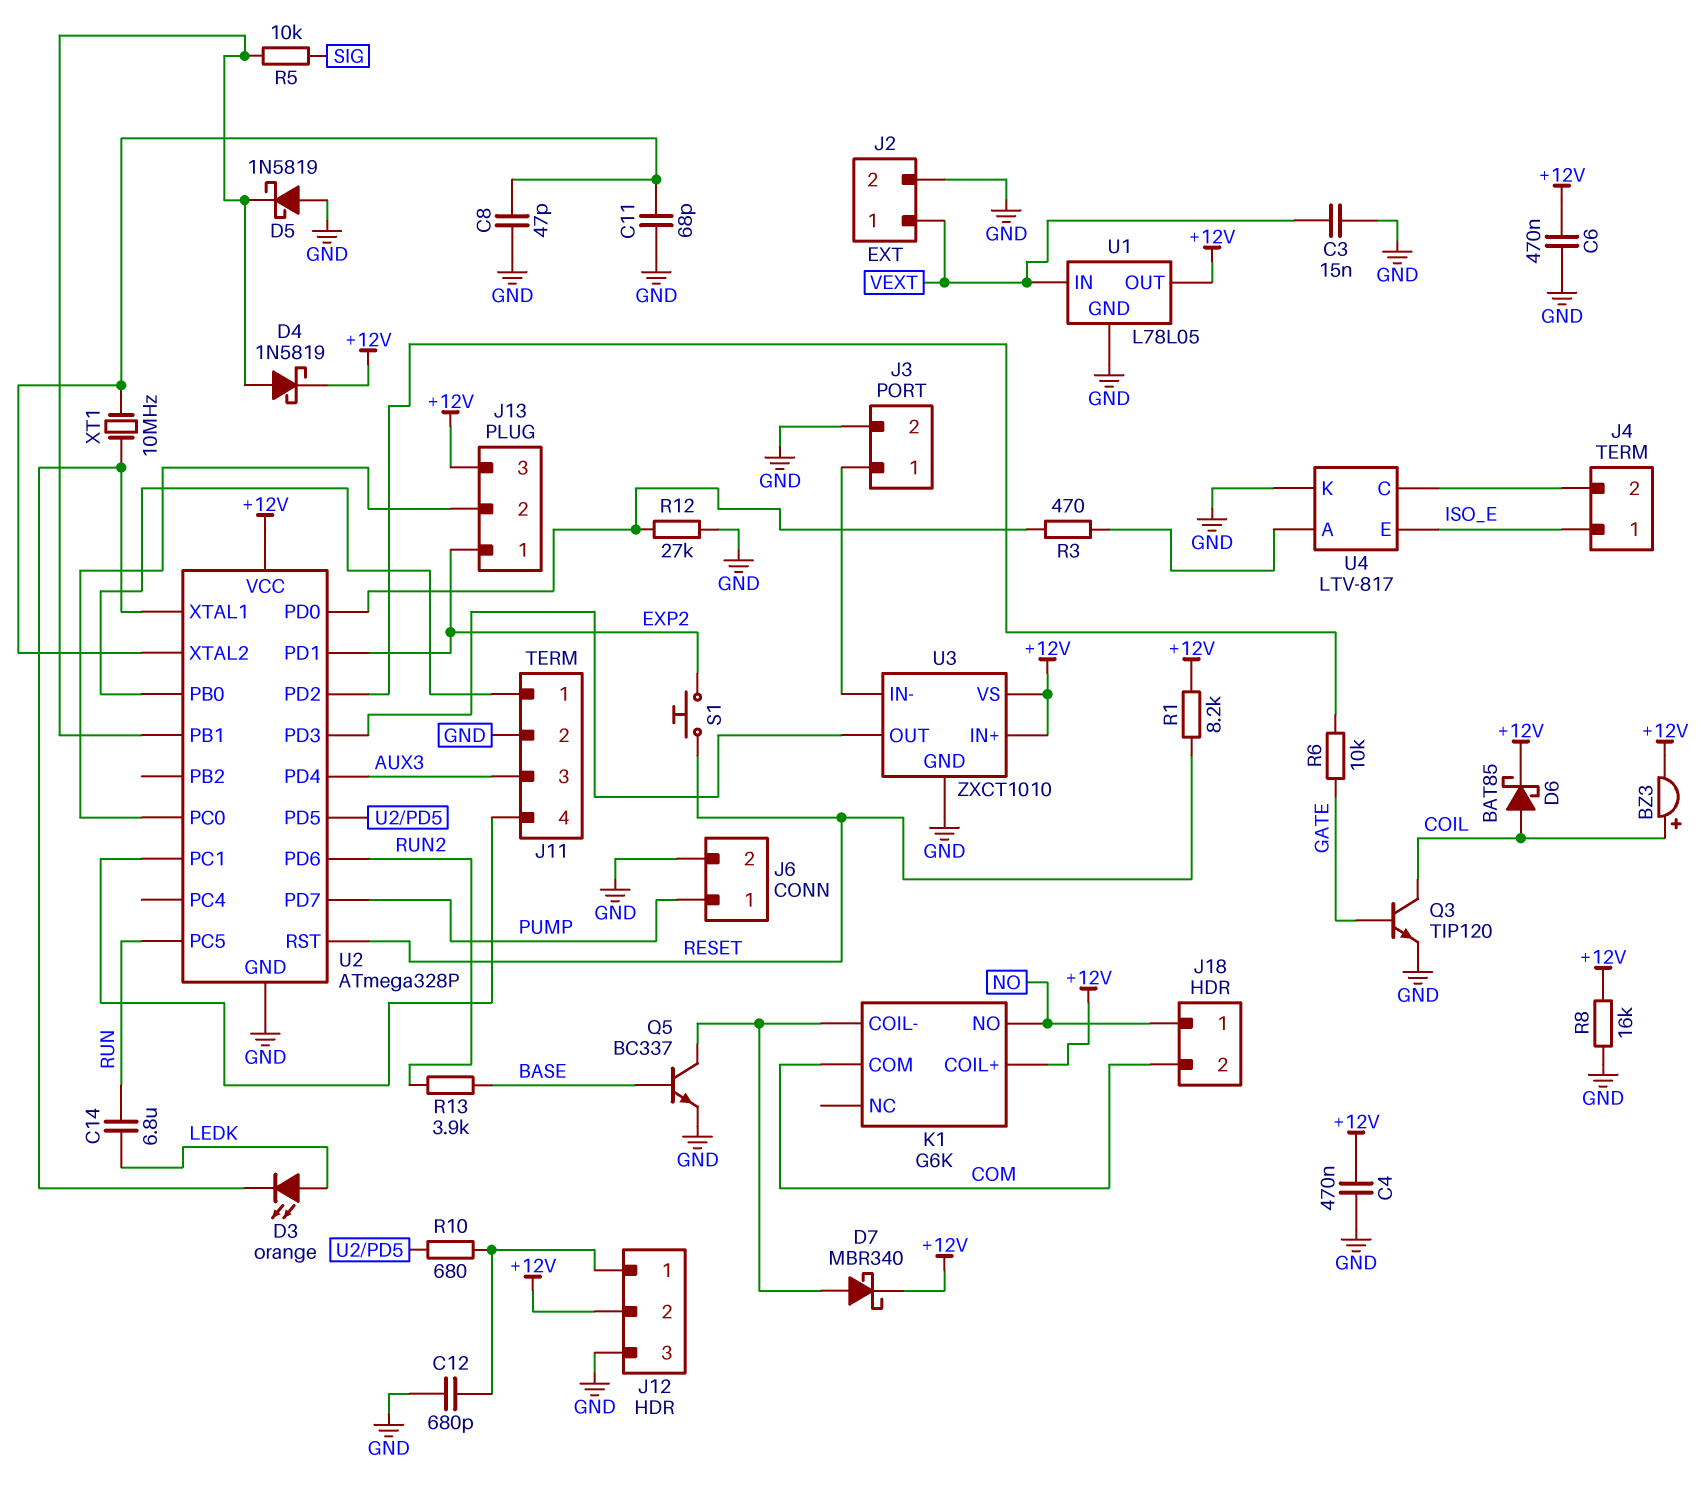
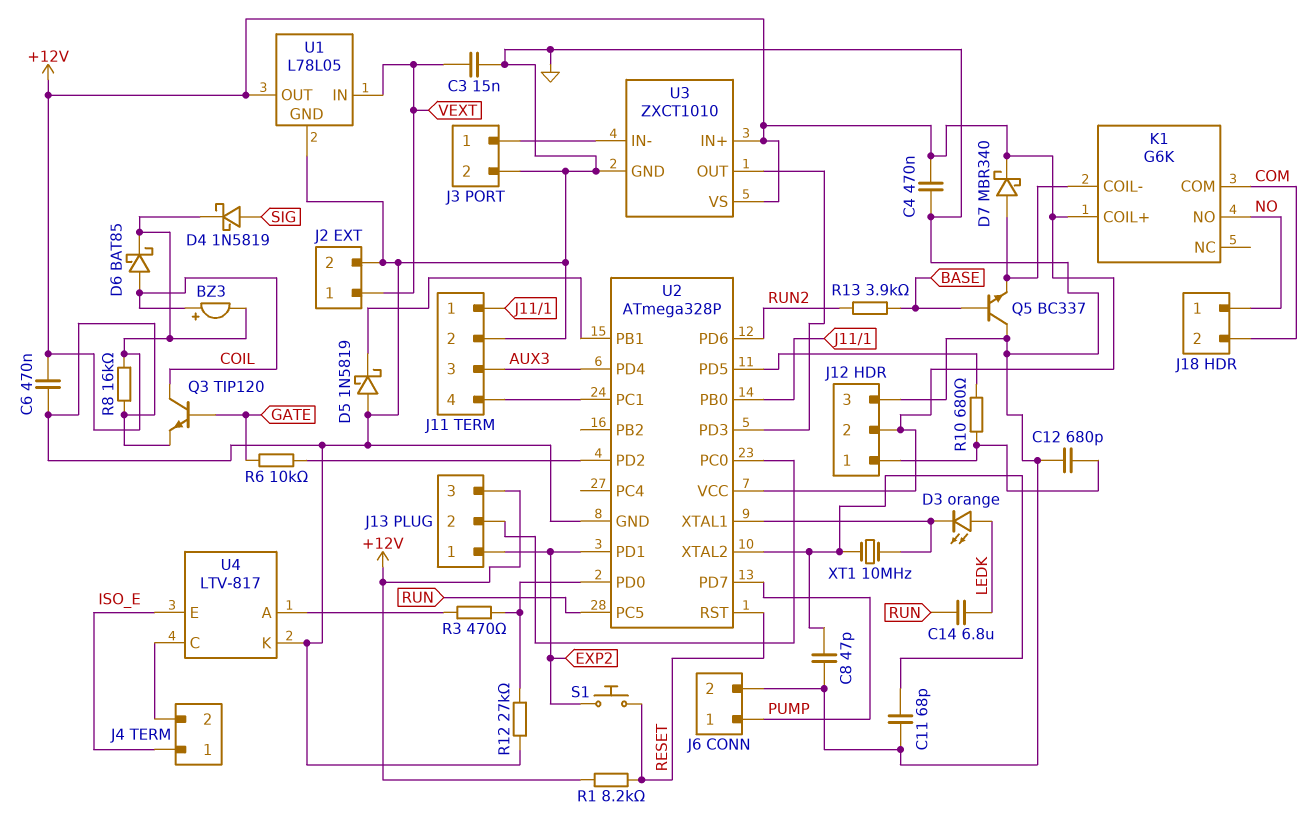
D4: schottky 1N5819 (A U2/PB1, K +12V) -> schottky 1N5819 (A SIG, K +12V)
Q5: NPN BC337 (B BASE, C K1/COIL-, E GND) -> NPN BC337 (B BASE, C GND, E K1/COIL-)
R5: 10k (SIG, U2/PB1) -> none

